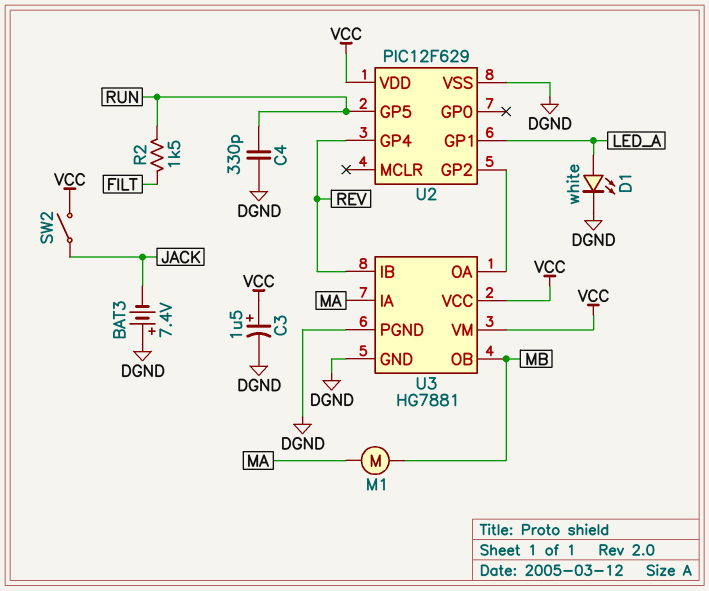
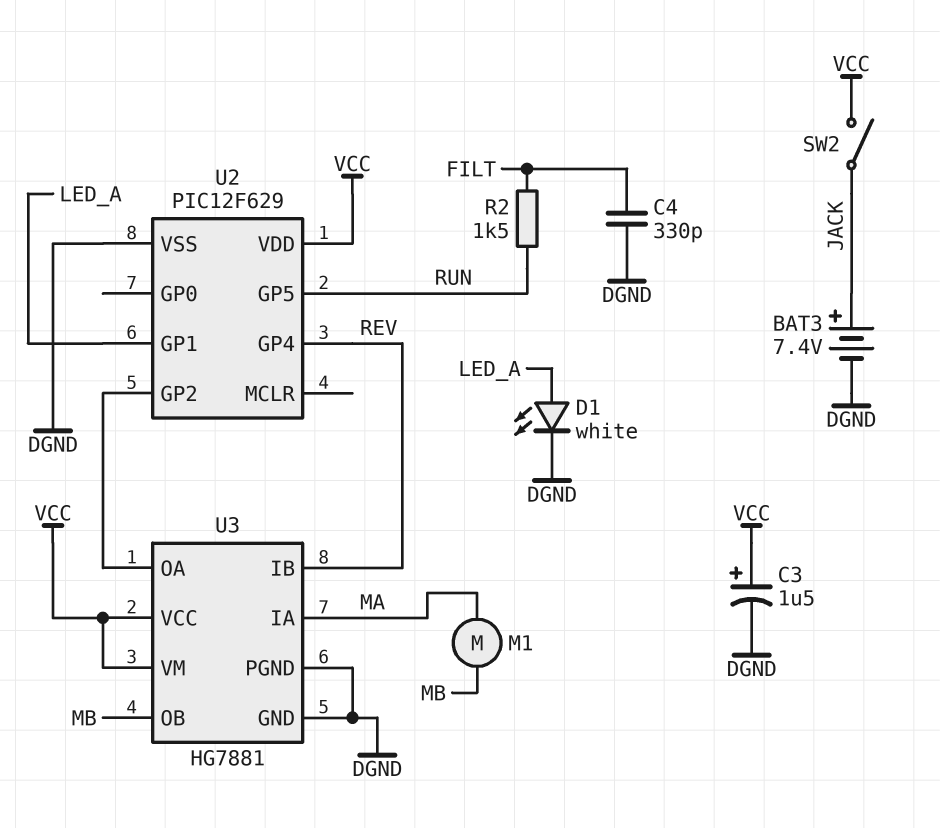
BAT3: 7.4V (plus DGND, minus JACK) -> 7.4V (plus JACK, minus DGND)
C4: 330pF (DGND, RUN) -> 330pF (DGND, FILT)

